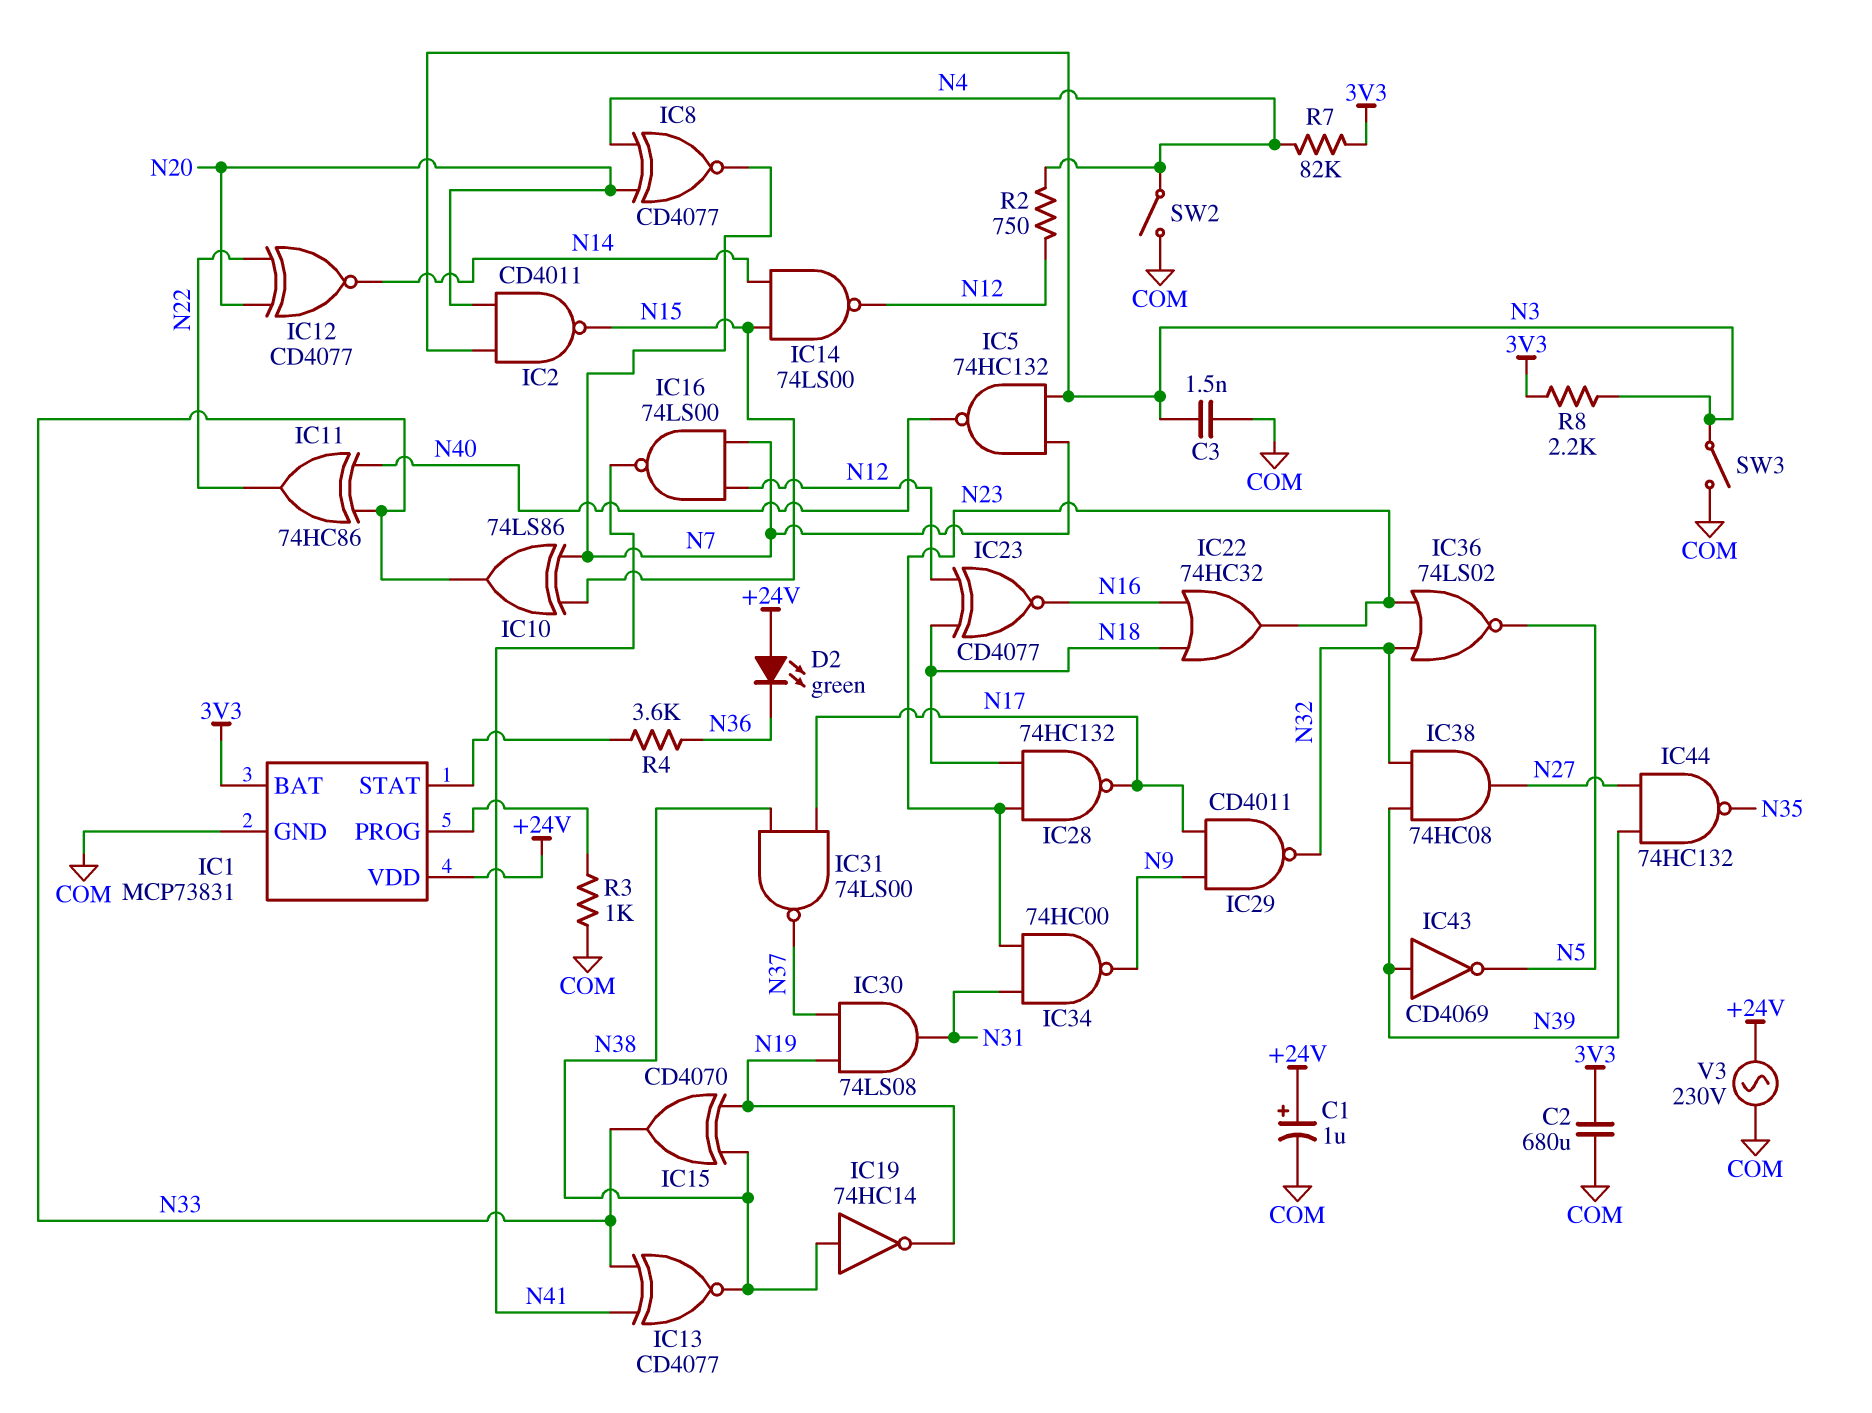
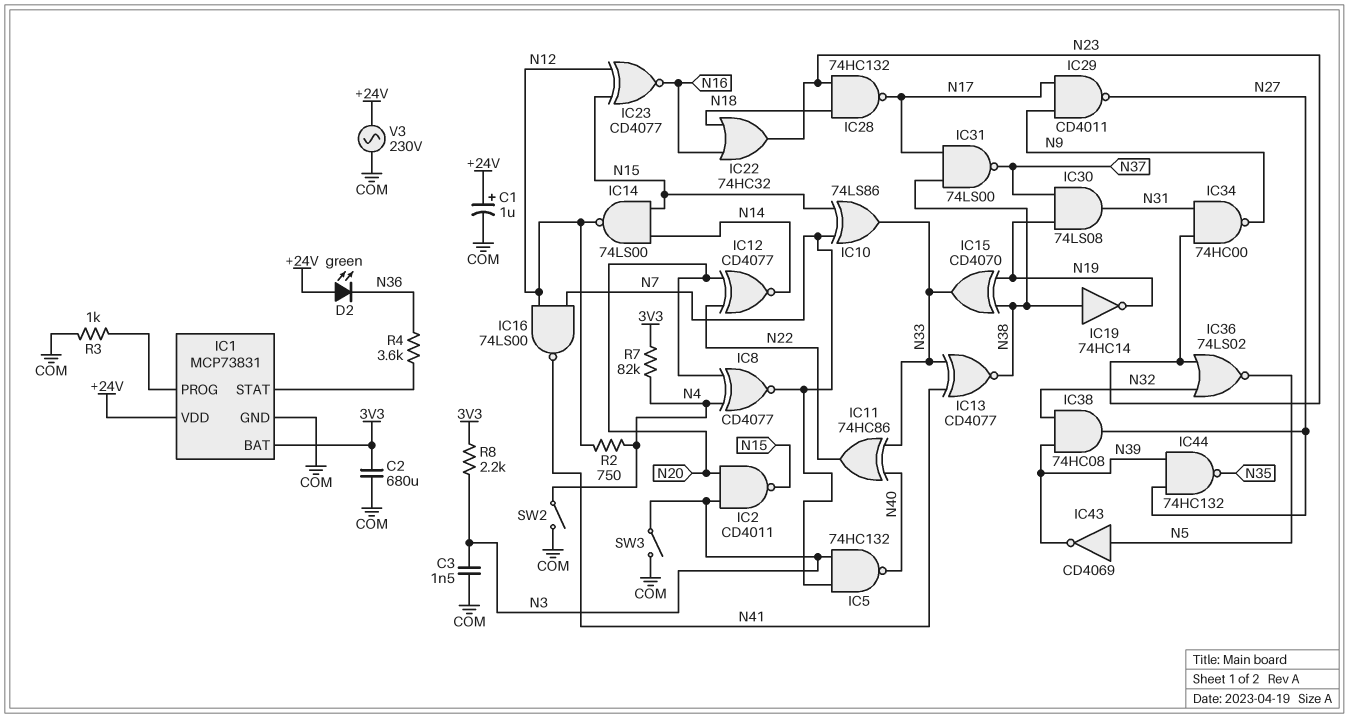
IC23: XNOR CD4077 (in N12, in N18, out N16) -> XNOR CD4077 (in N12, in N15, out N16)
IC29: NAND CD4011 (in N9, in N17, out N32) -> NAND CD4011 (in N9, in N17, out N27)
IC43: NOT CD4069 (in N39, out N5) -> NOT CD4069 (in N5, out N39)

